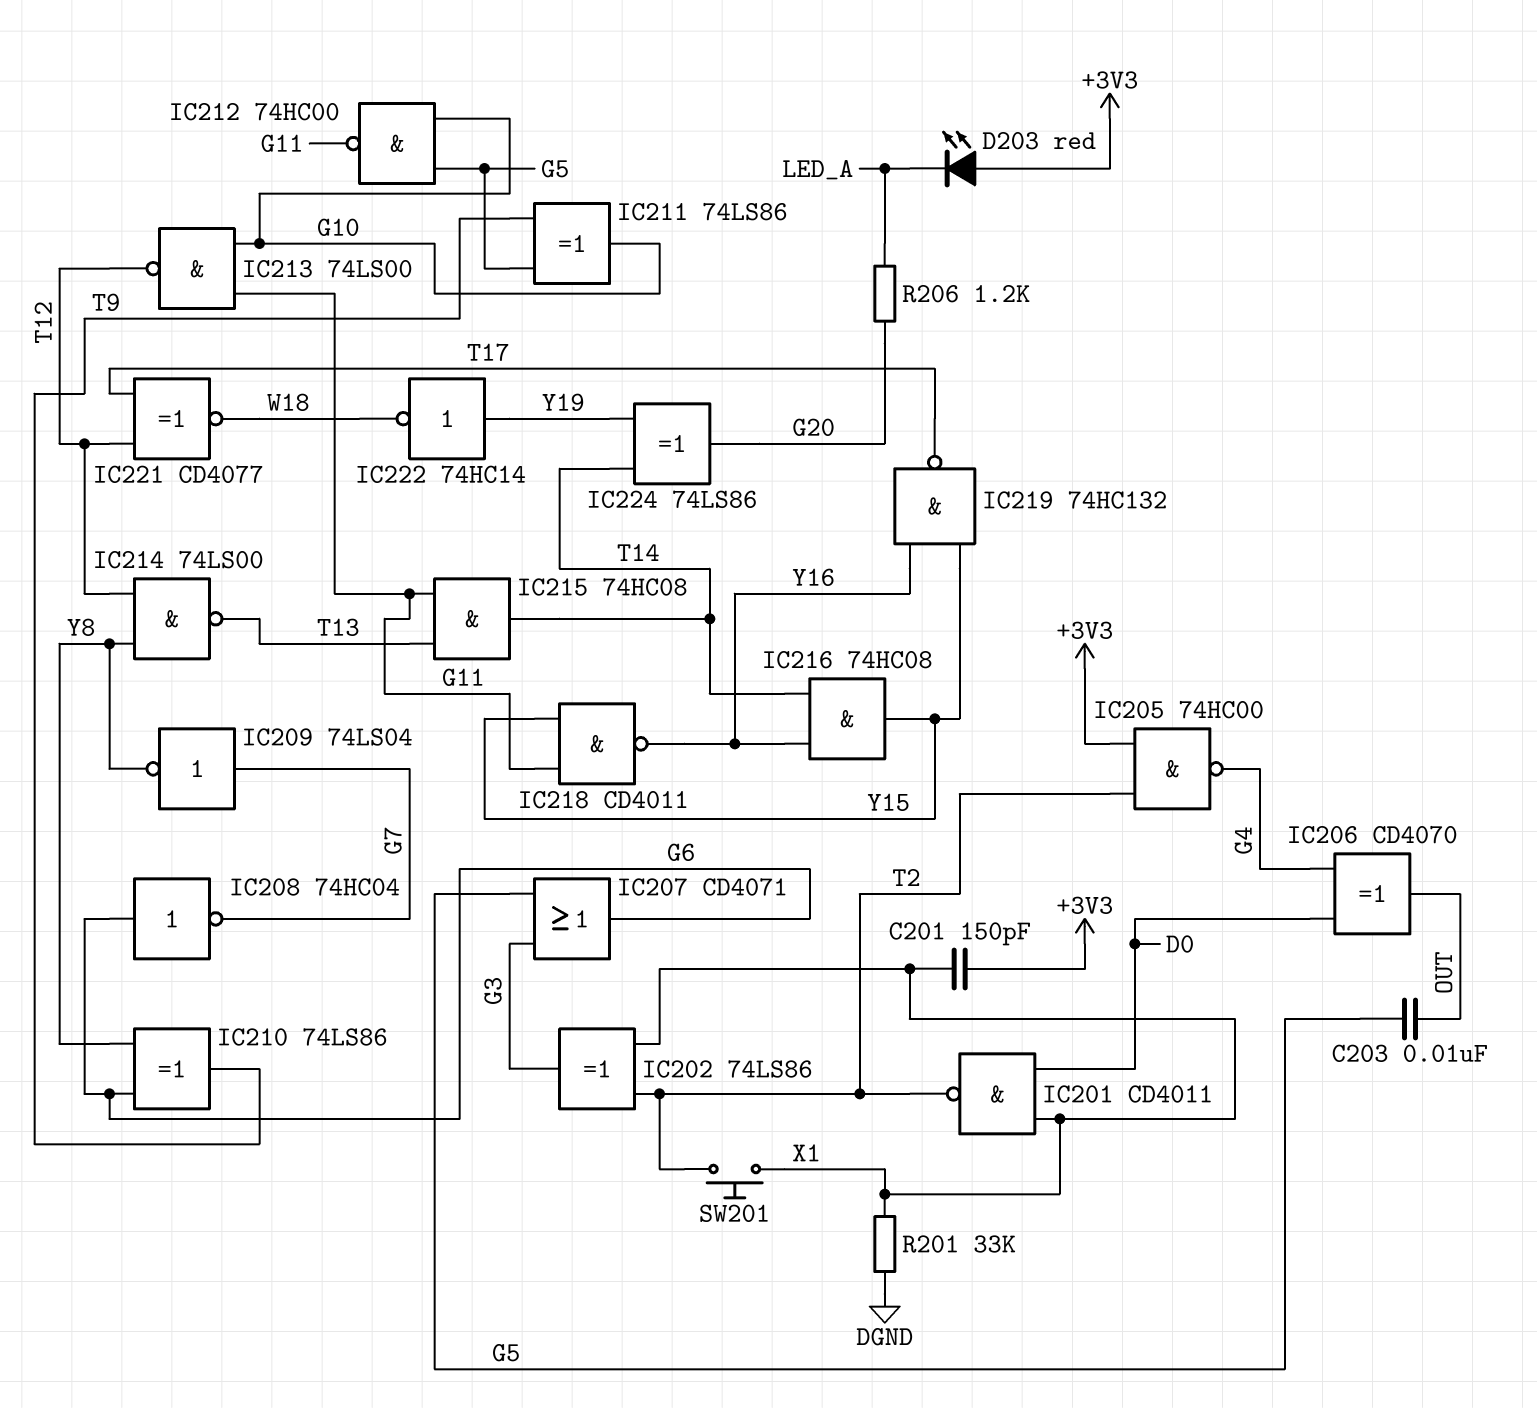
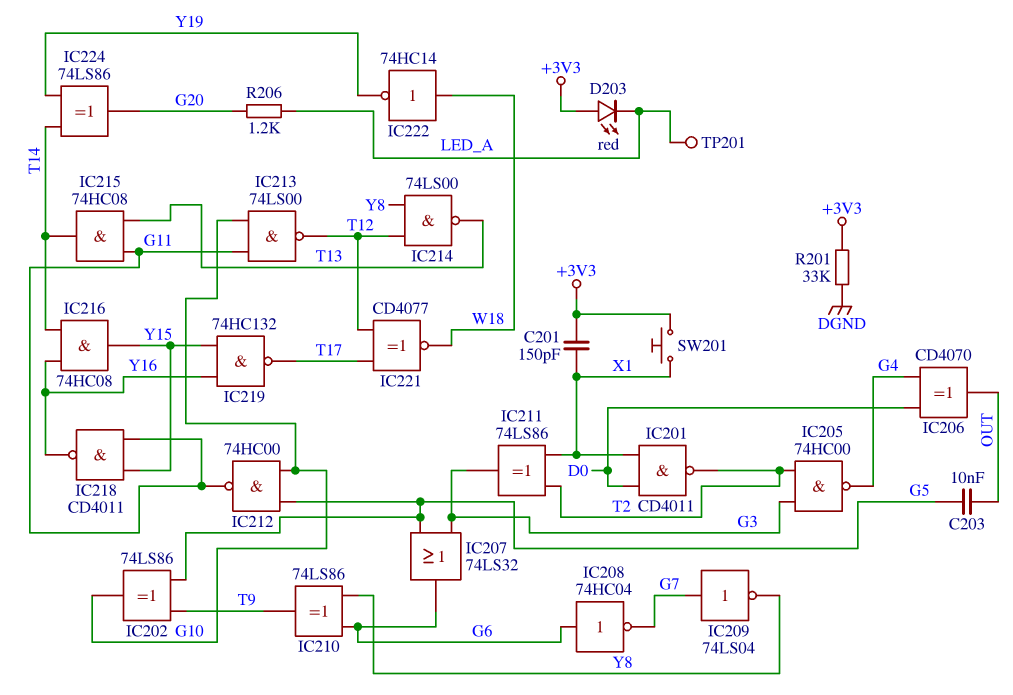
IC202: XOR 74LS86 (in T2, in X1, out G3) -> XOR 74LS86 (in G5, in T9, out G10)
IC205: NAND 74HC00 (in +3V3, in T2, out G4) -> NAND 74HC00 (in G3, in T2, out G4)
IC207: OR CD4071 (in G3, in G5, out G6) -> OR 74LS32 (in G3, in G5, out G6)
IC211: XOR 74LS86 (in G5, in T9, out G10) -> XOR 74LS86 (in T2, in X1, out G3)
IC222: NOT 74HC14 (in Y19, out W18) -> NOT 74HC14 (in W18, out Y19)
R201: 33k (DGND, X1) -> 33k (+3V3, DGND)
SW201: button (T2, X1) -> button (+3V3, X1)
TP201: none -> test point (LED_A)

